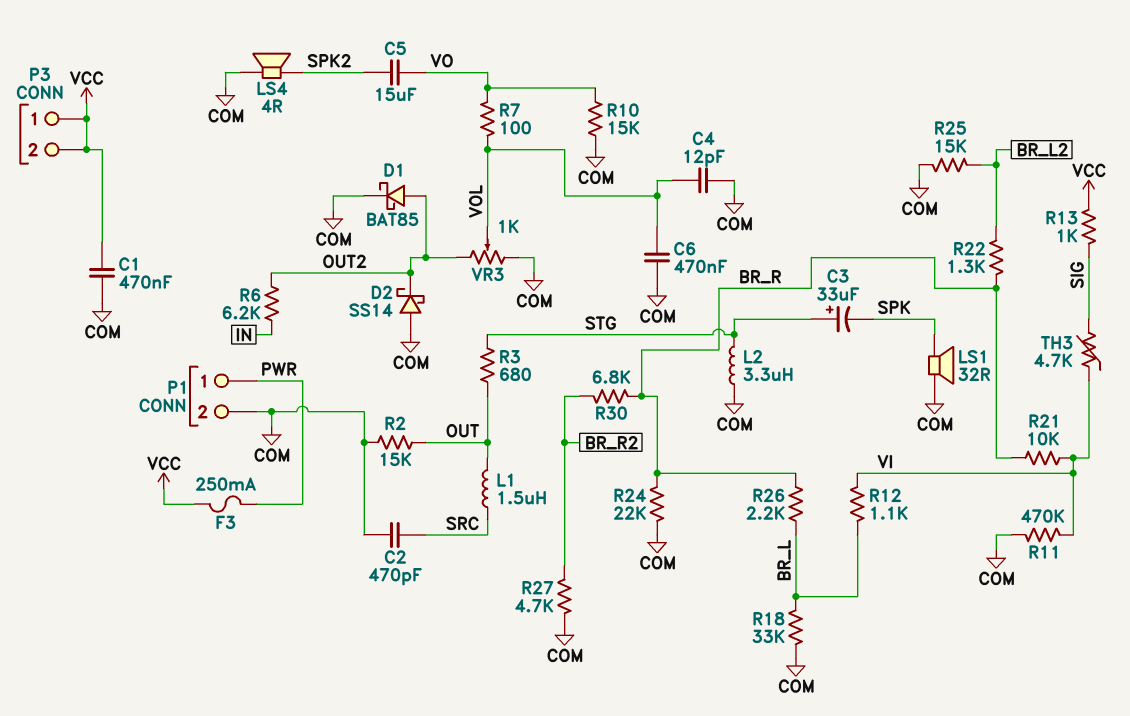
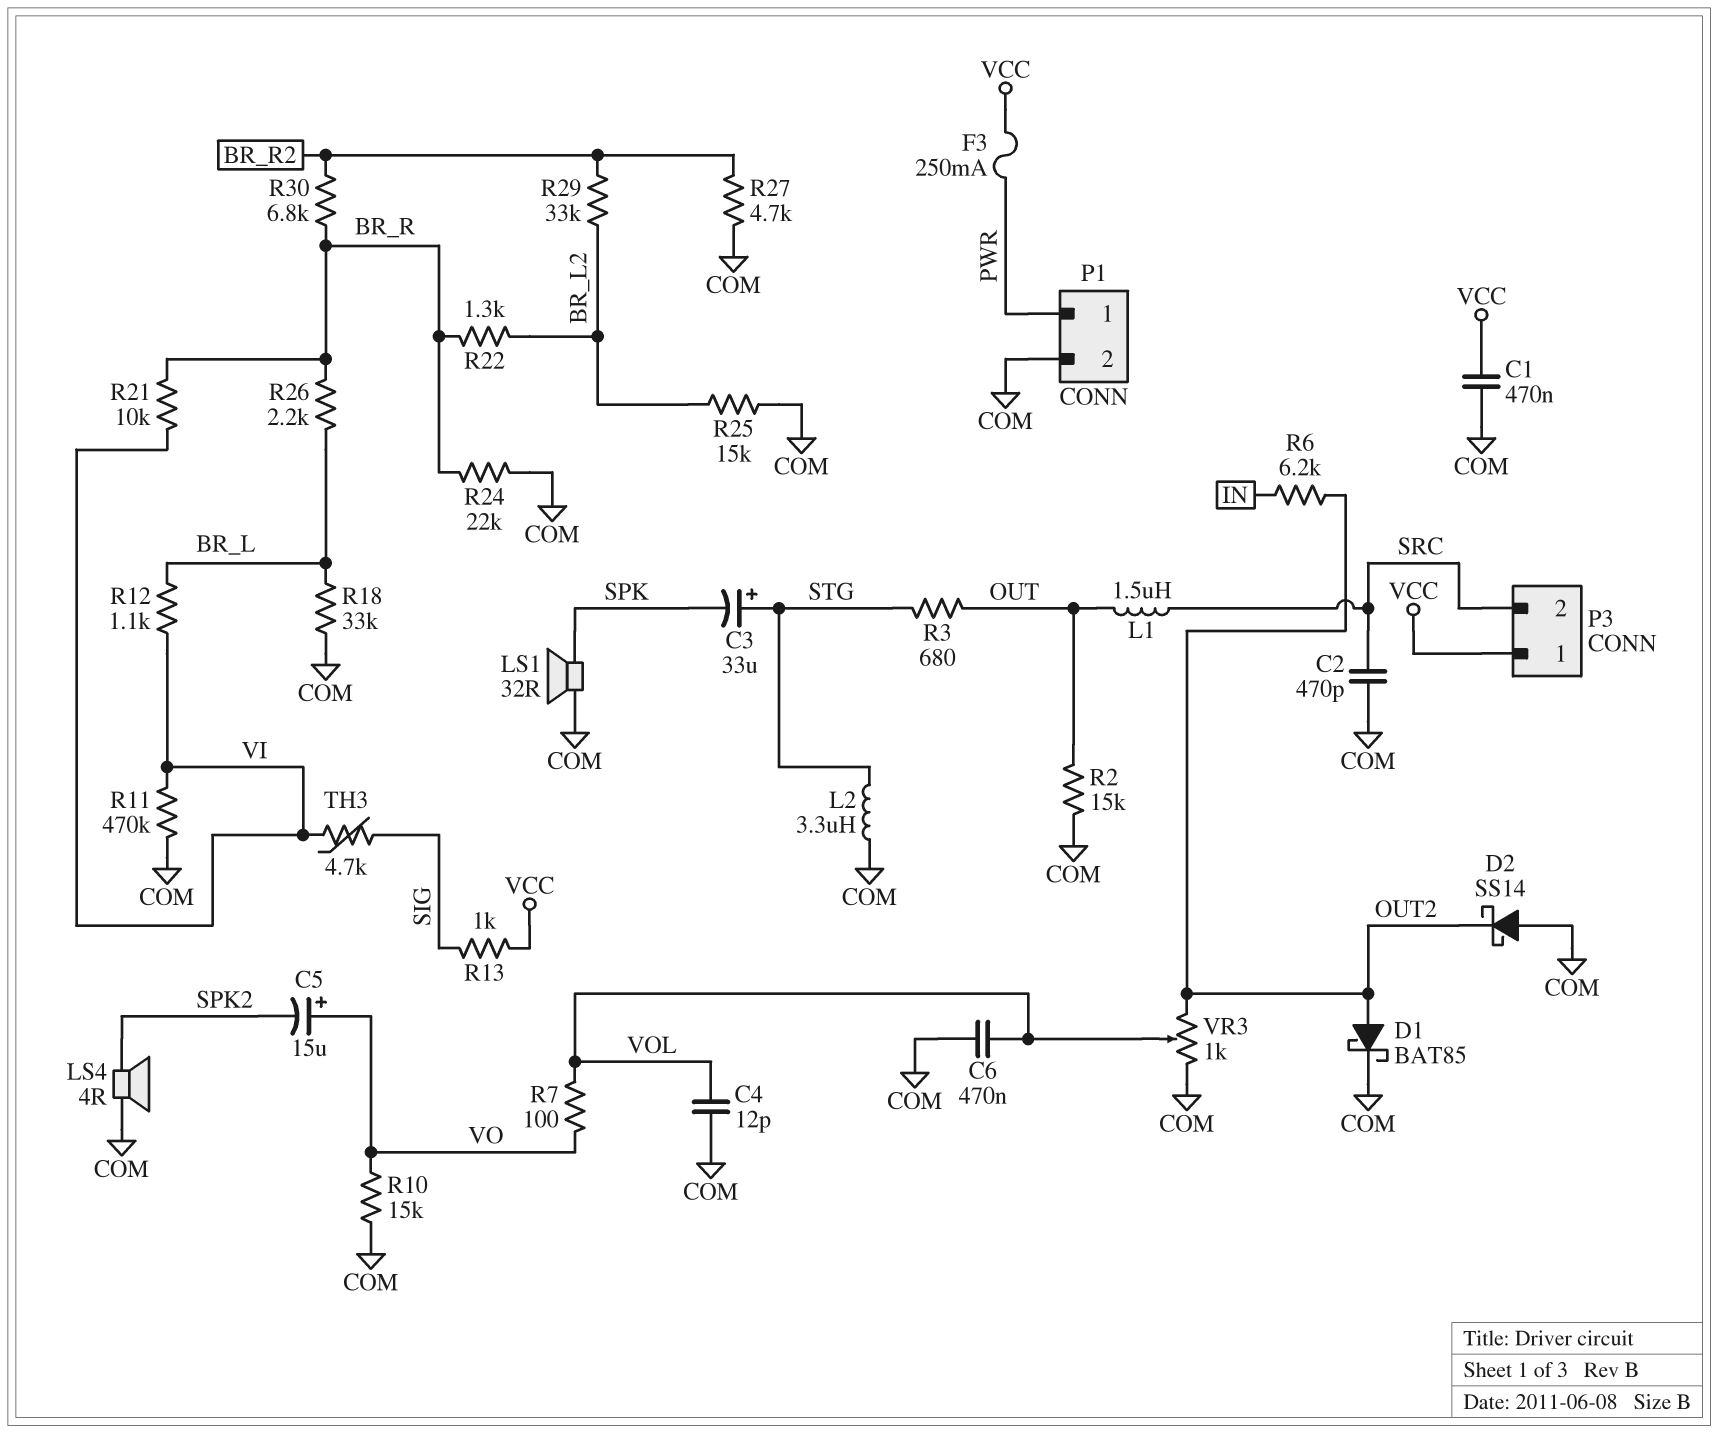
C5: 15uF (SPK2, VO) -> 15uF (plus VO, minus SPK2)
P3 pin 2: VCC -> SRC
R29: none -> 33k (BR_L2, BR_R2)

